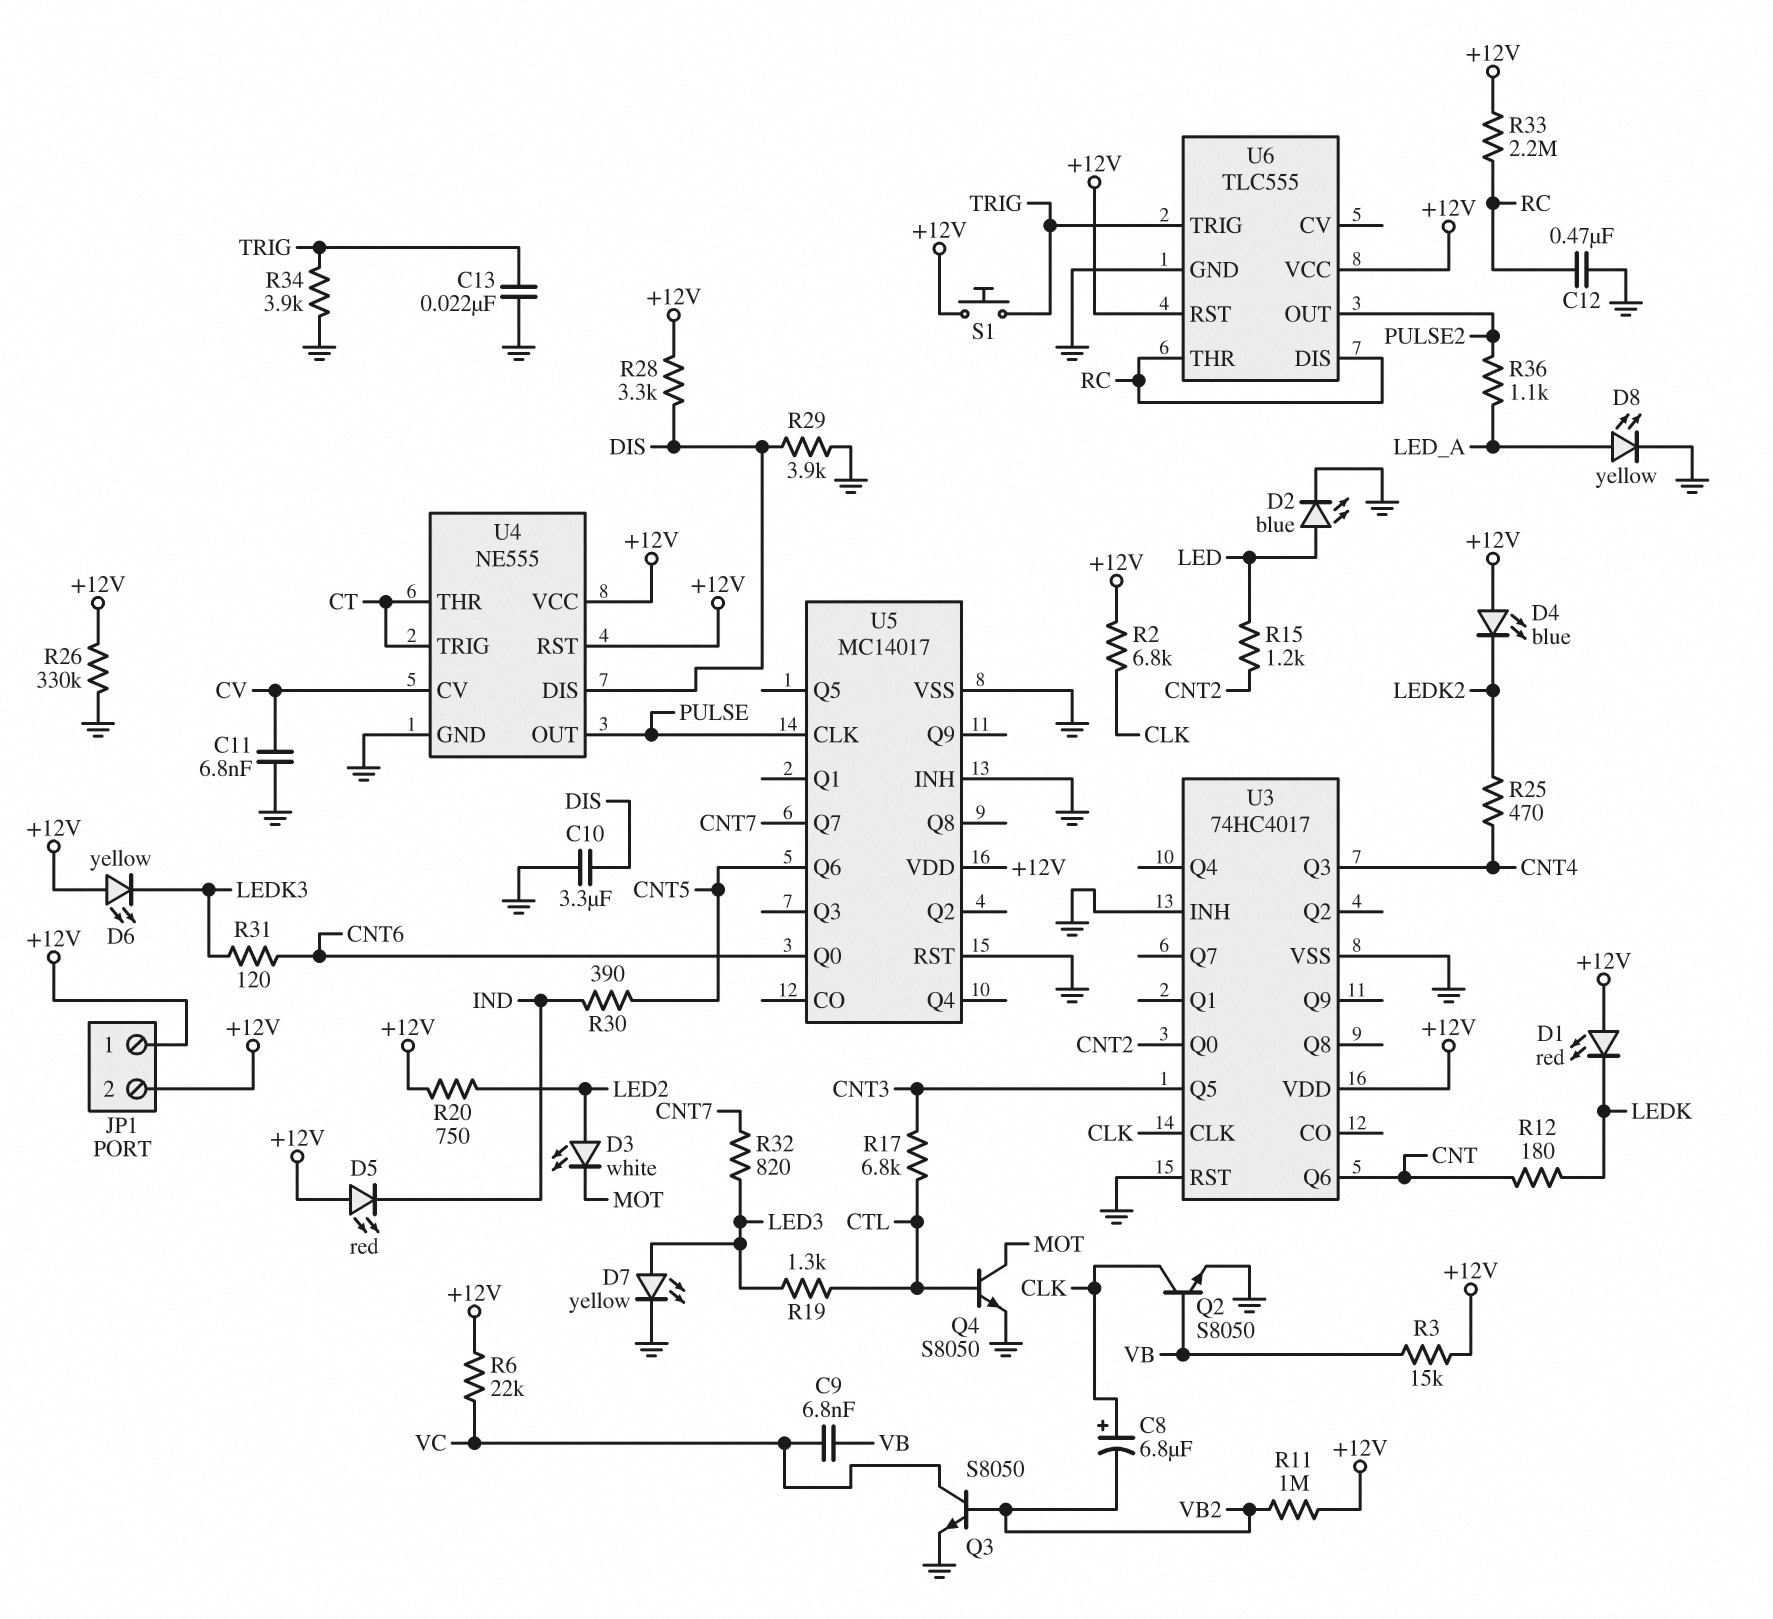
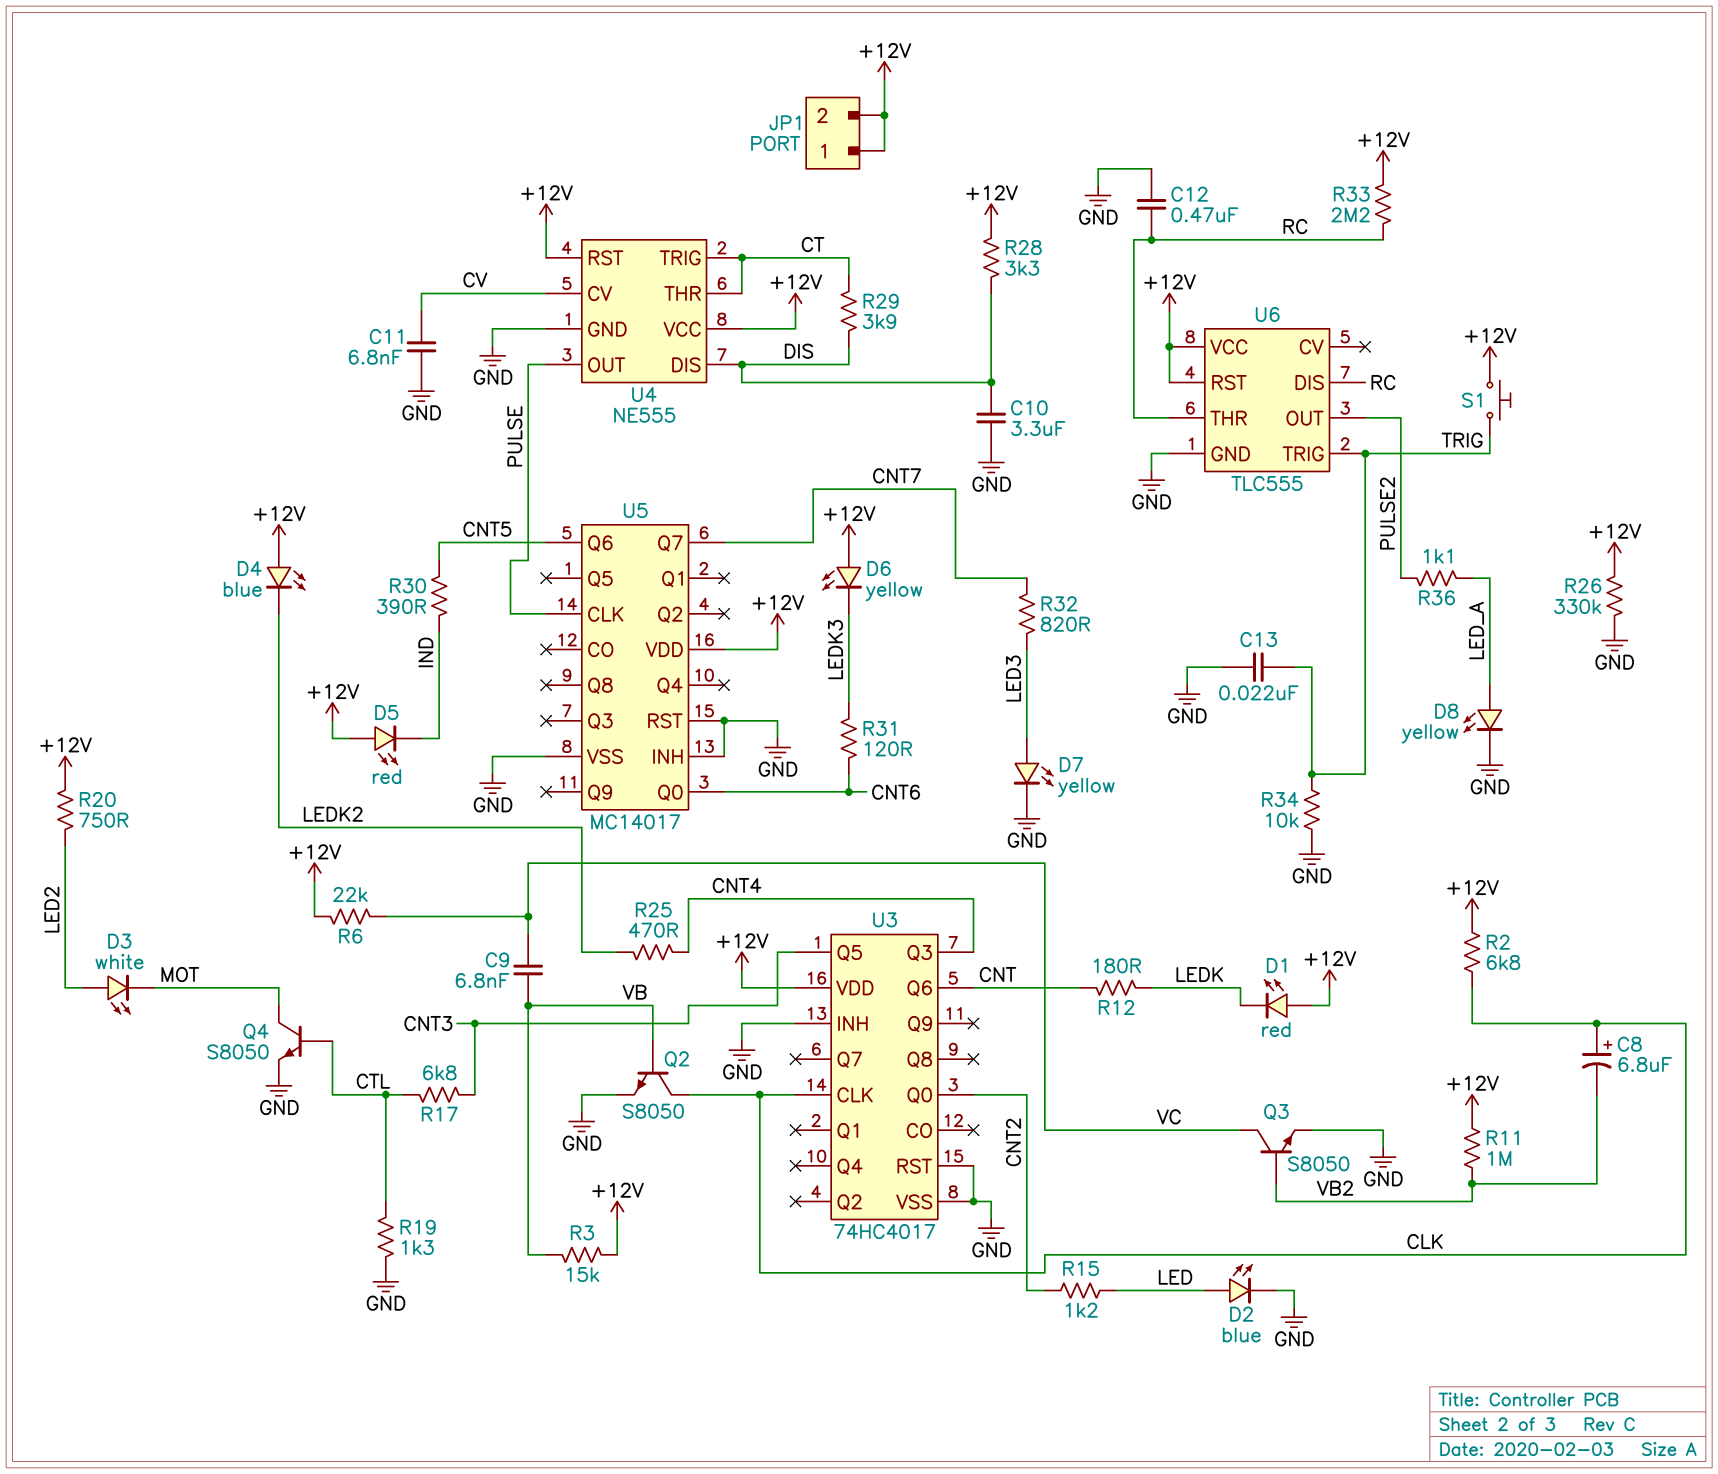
R19: 1.3k (CTL, LED3) -> 1.3k (CTL, GND)
R29: 3.9k (DIS, GND) -> 3.9k (CT, DIS)
R34: 3.9k (GND, TRIG) -> 10k (GND, TRIG)

